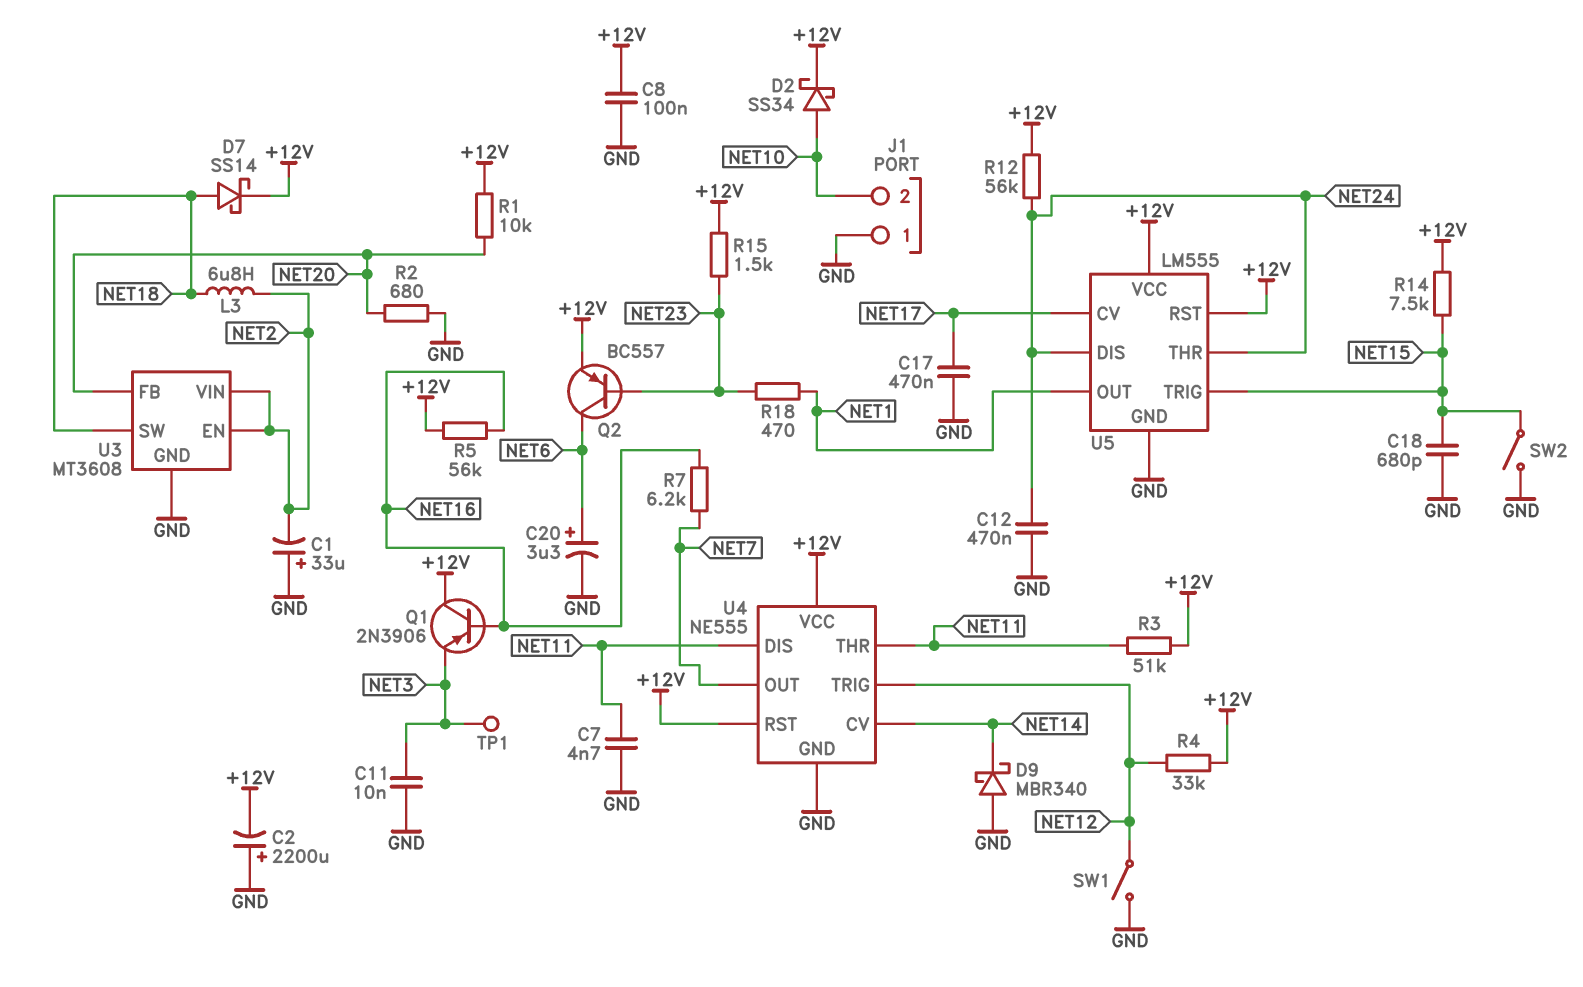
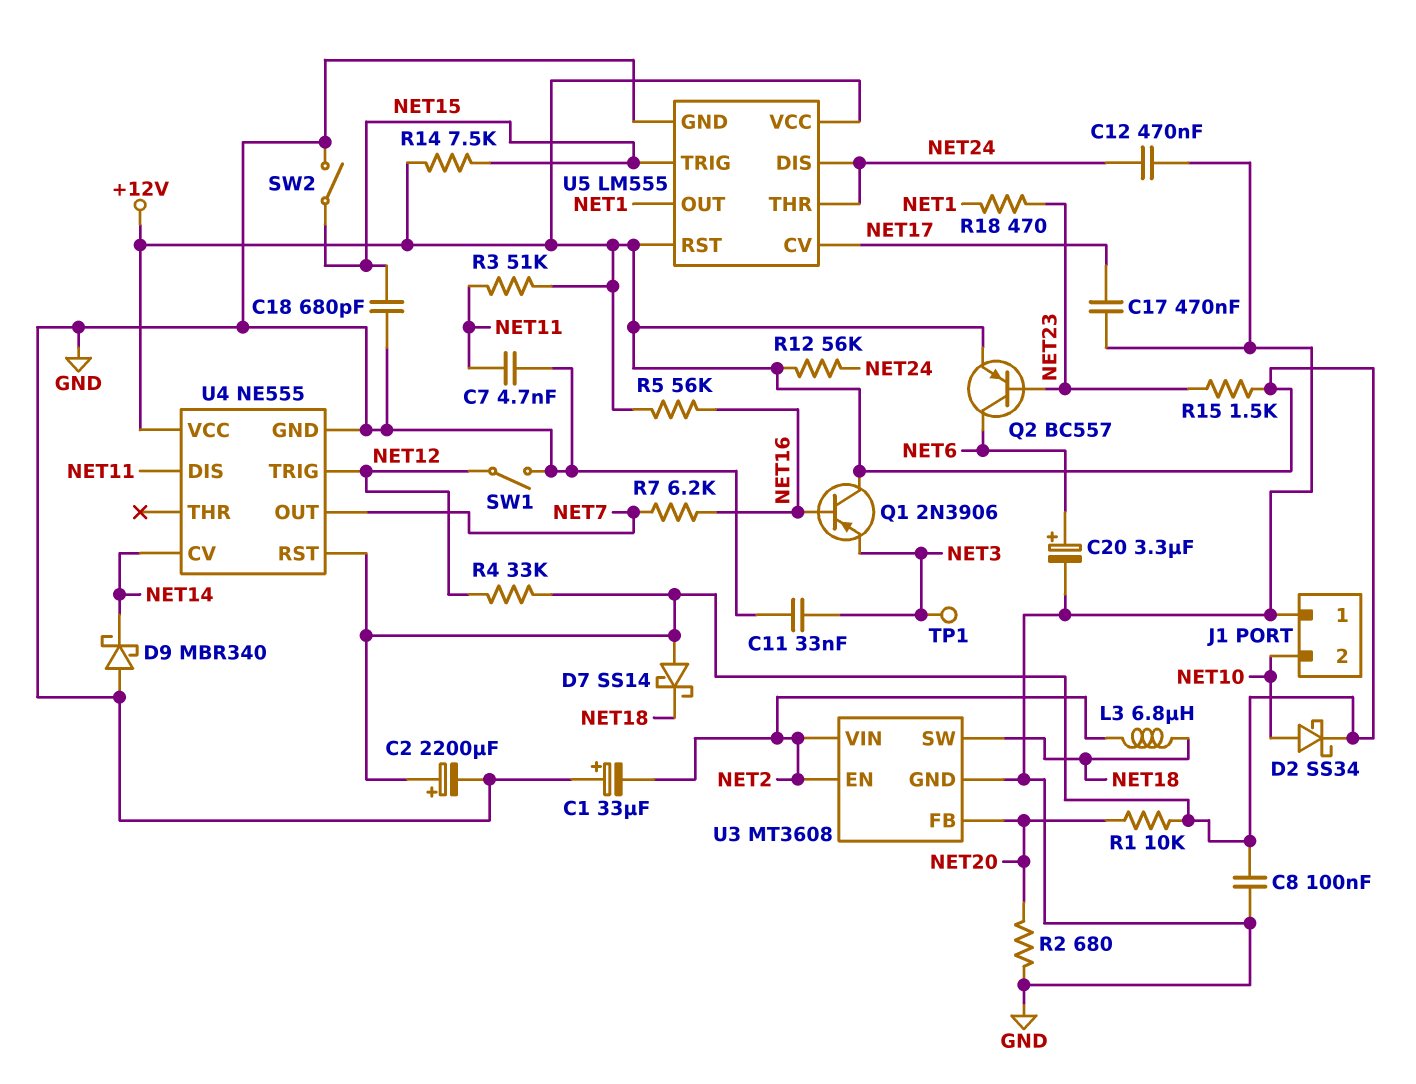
C2: 2200uF (plus GND, minus +12V) -> 2200uF (plus +12V, minus GND)
C11: 10nF (GND, NET3) -> 33nF (GND, NET3)
D7: schottky SS14 (A NET18, K +12V) -> schottky SS14 (A +12V, K NET18)
U4 pin THR: NET11 -> none

